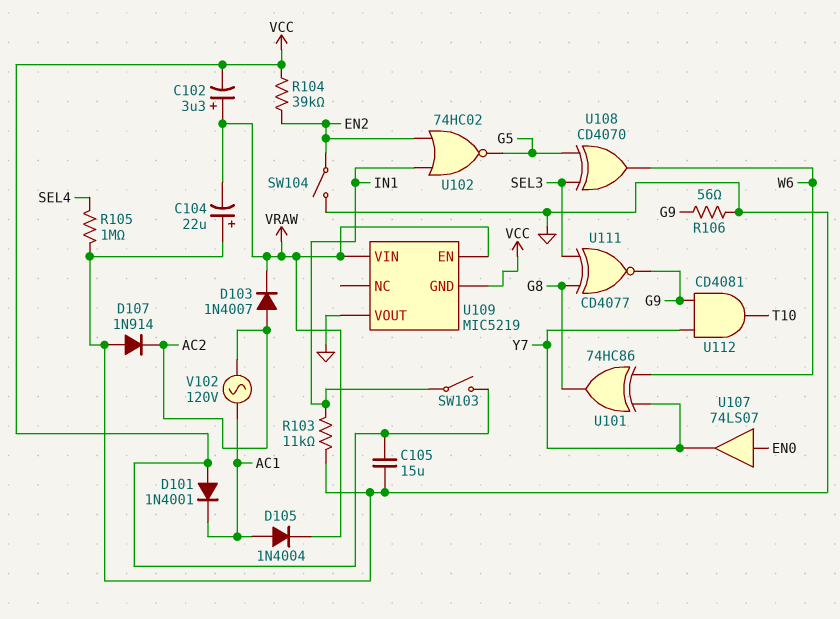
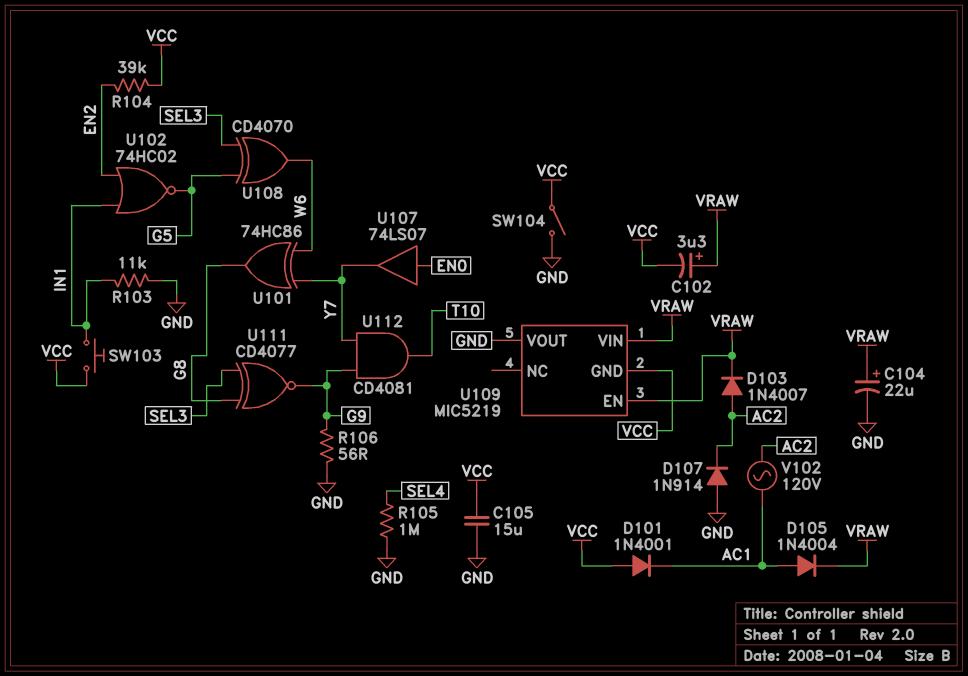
C104: 22uF (plus GND, minus VRAW) -> 22uF (plus VRAW, minus GND)
SW103: switch (IN1, VCC) -> button (IN1, VCC)
SW104: switch (EN2, GND) -> switch (GND, VCC)

